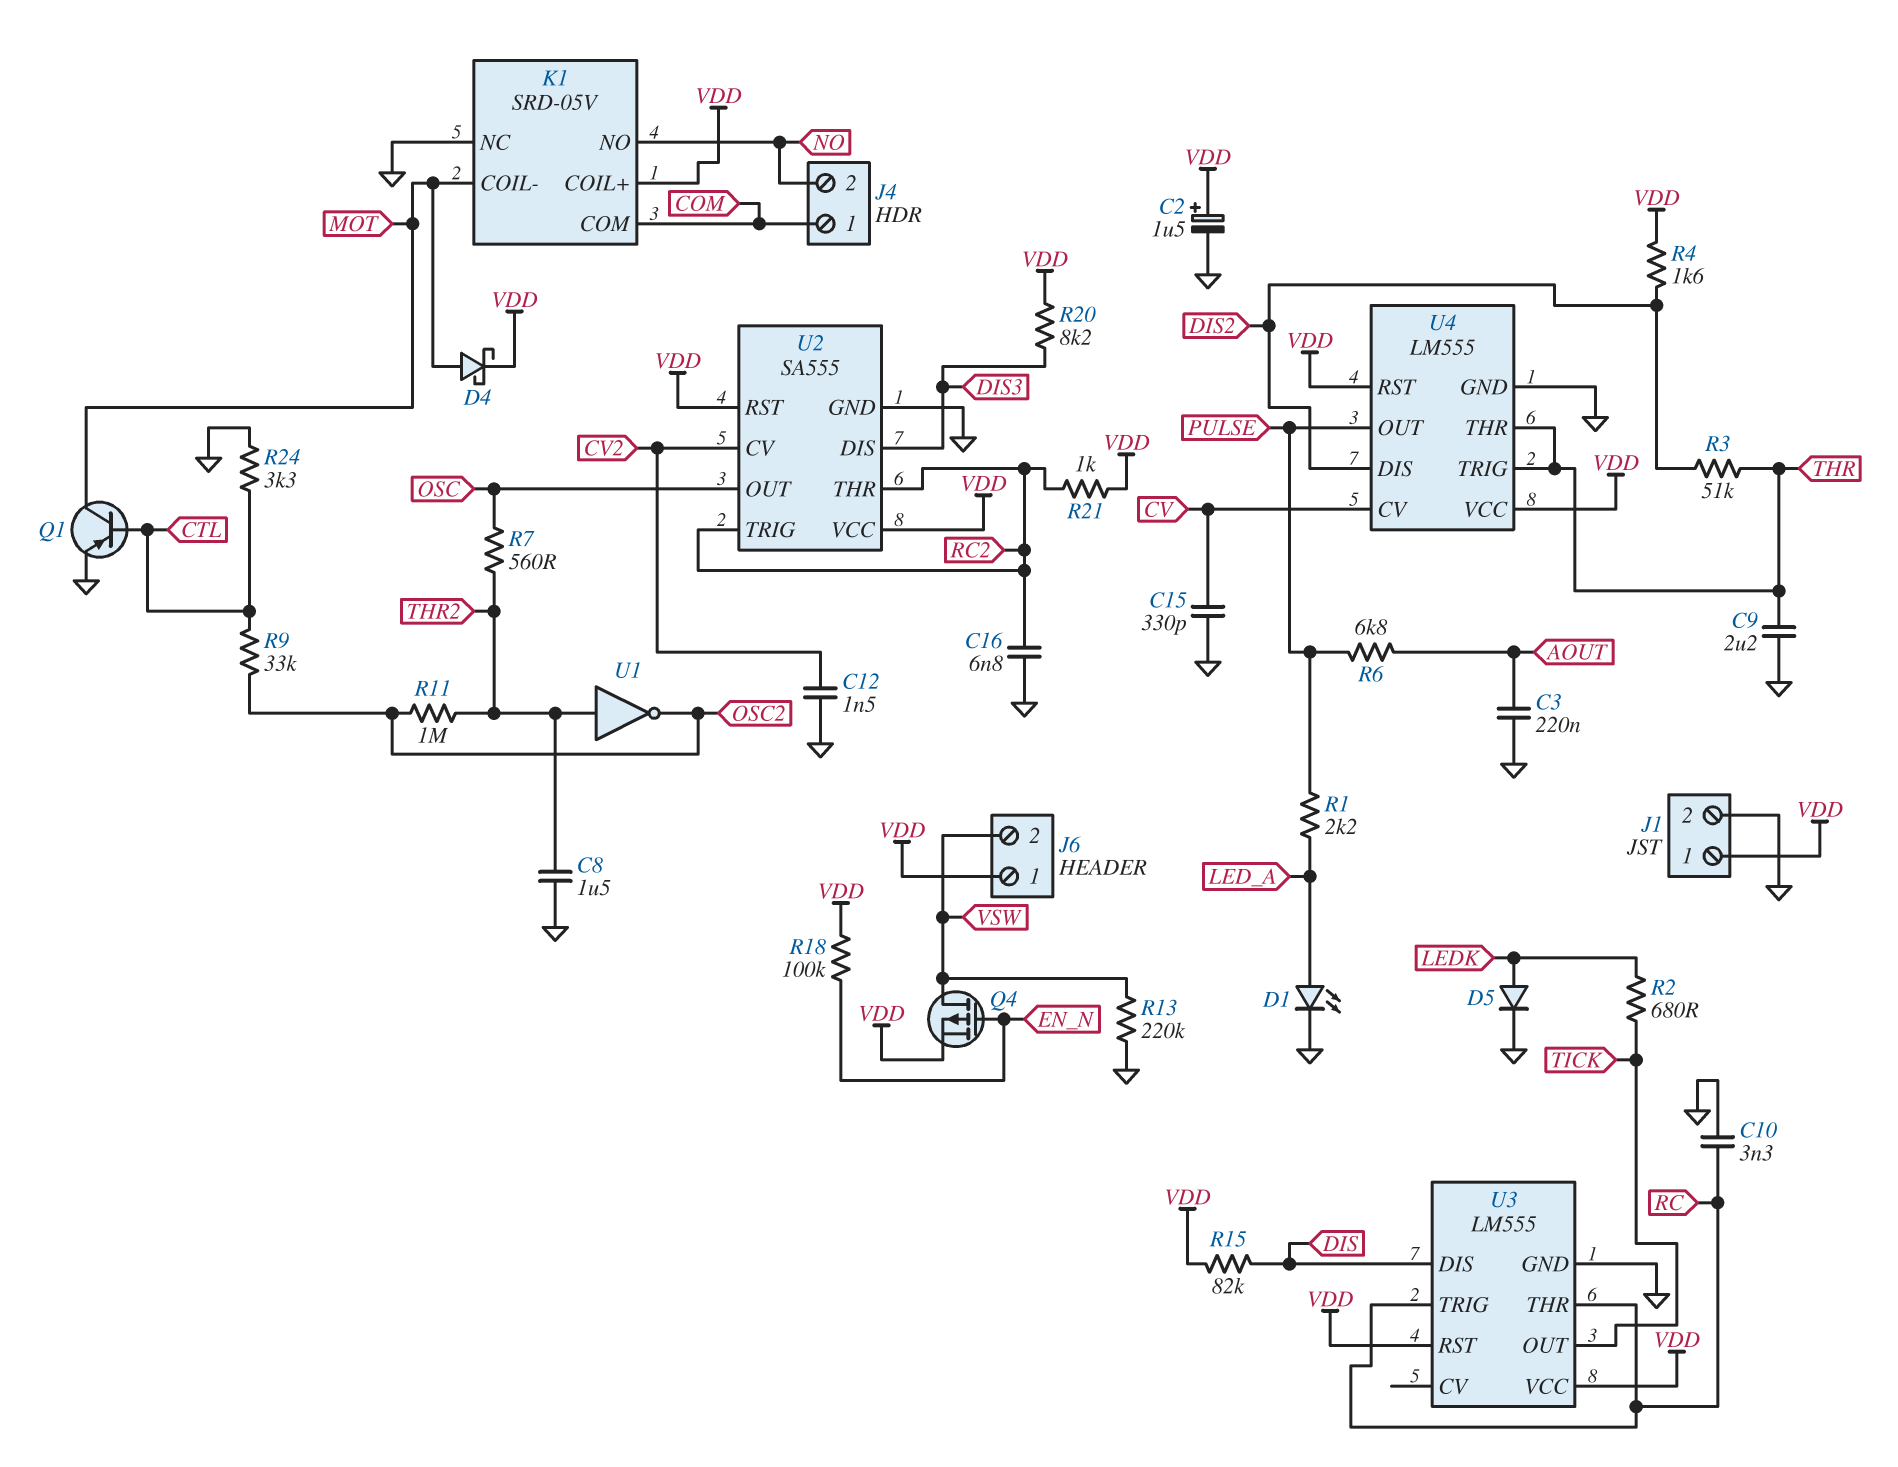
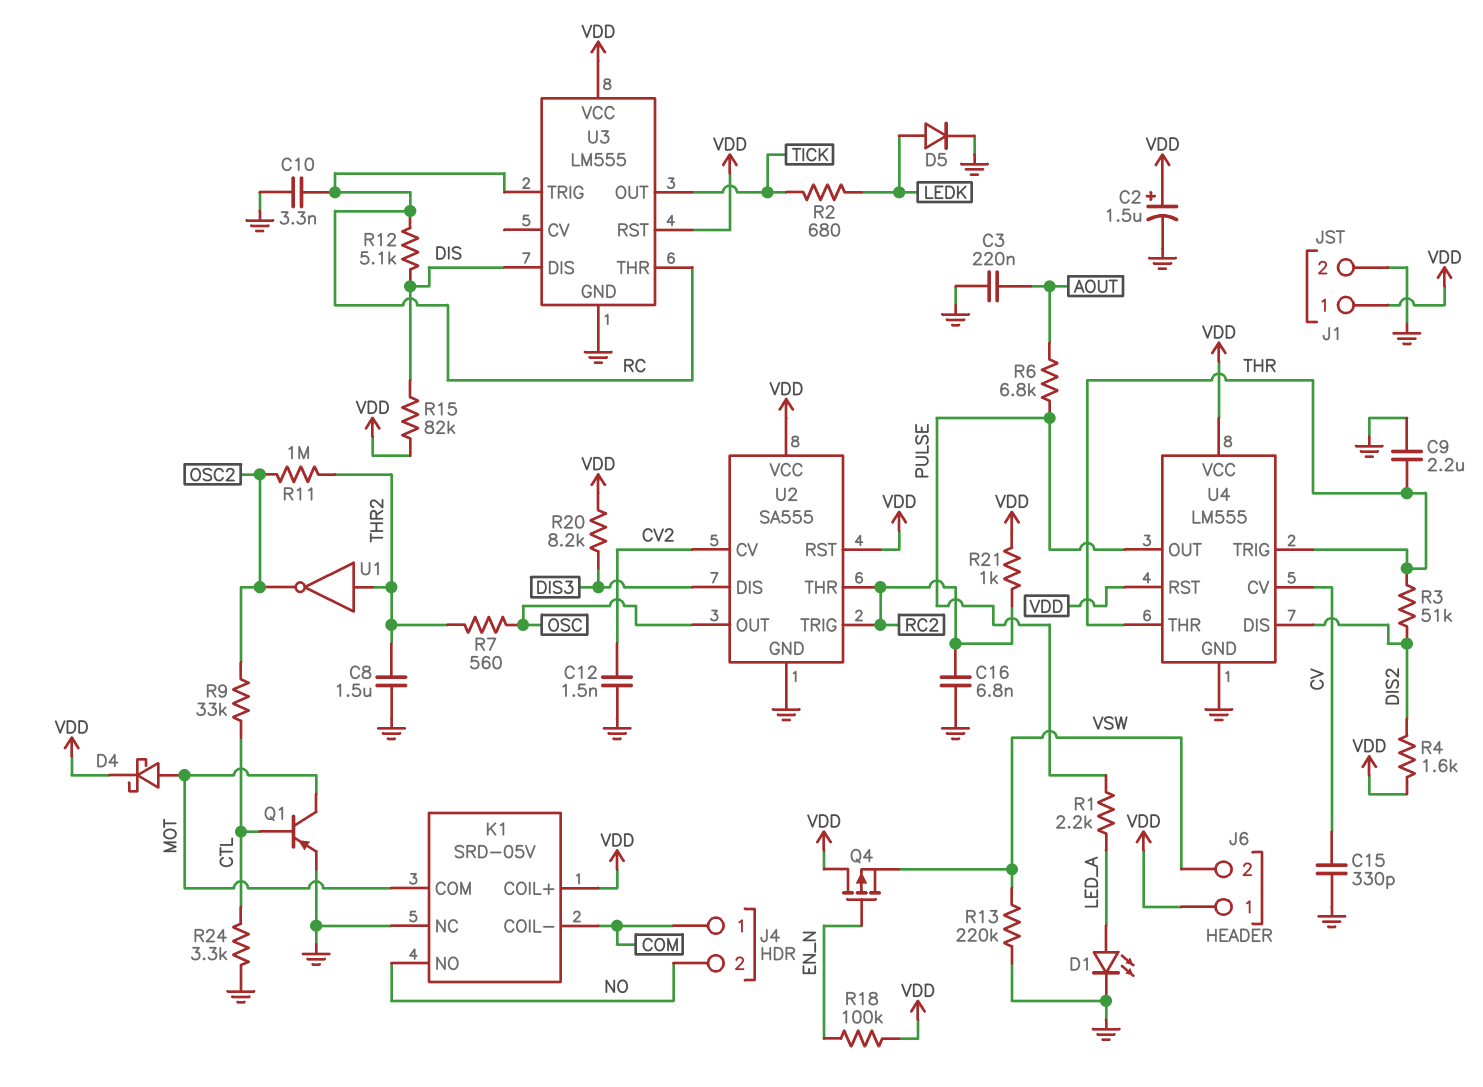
K1 pin COIL-: MOT -> COM
K1 pin COM: COM -> MOT
Q4: PMOS (G EN_N, D VSW, S VDD) -> PMOS (G EN_N, D VDD, S VSW)
R12: none -> 5.1k (DIS, RC)

